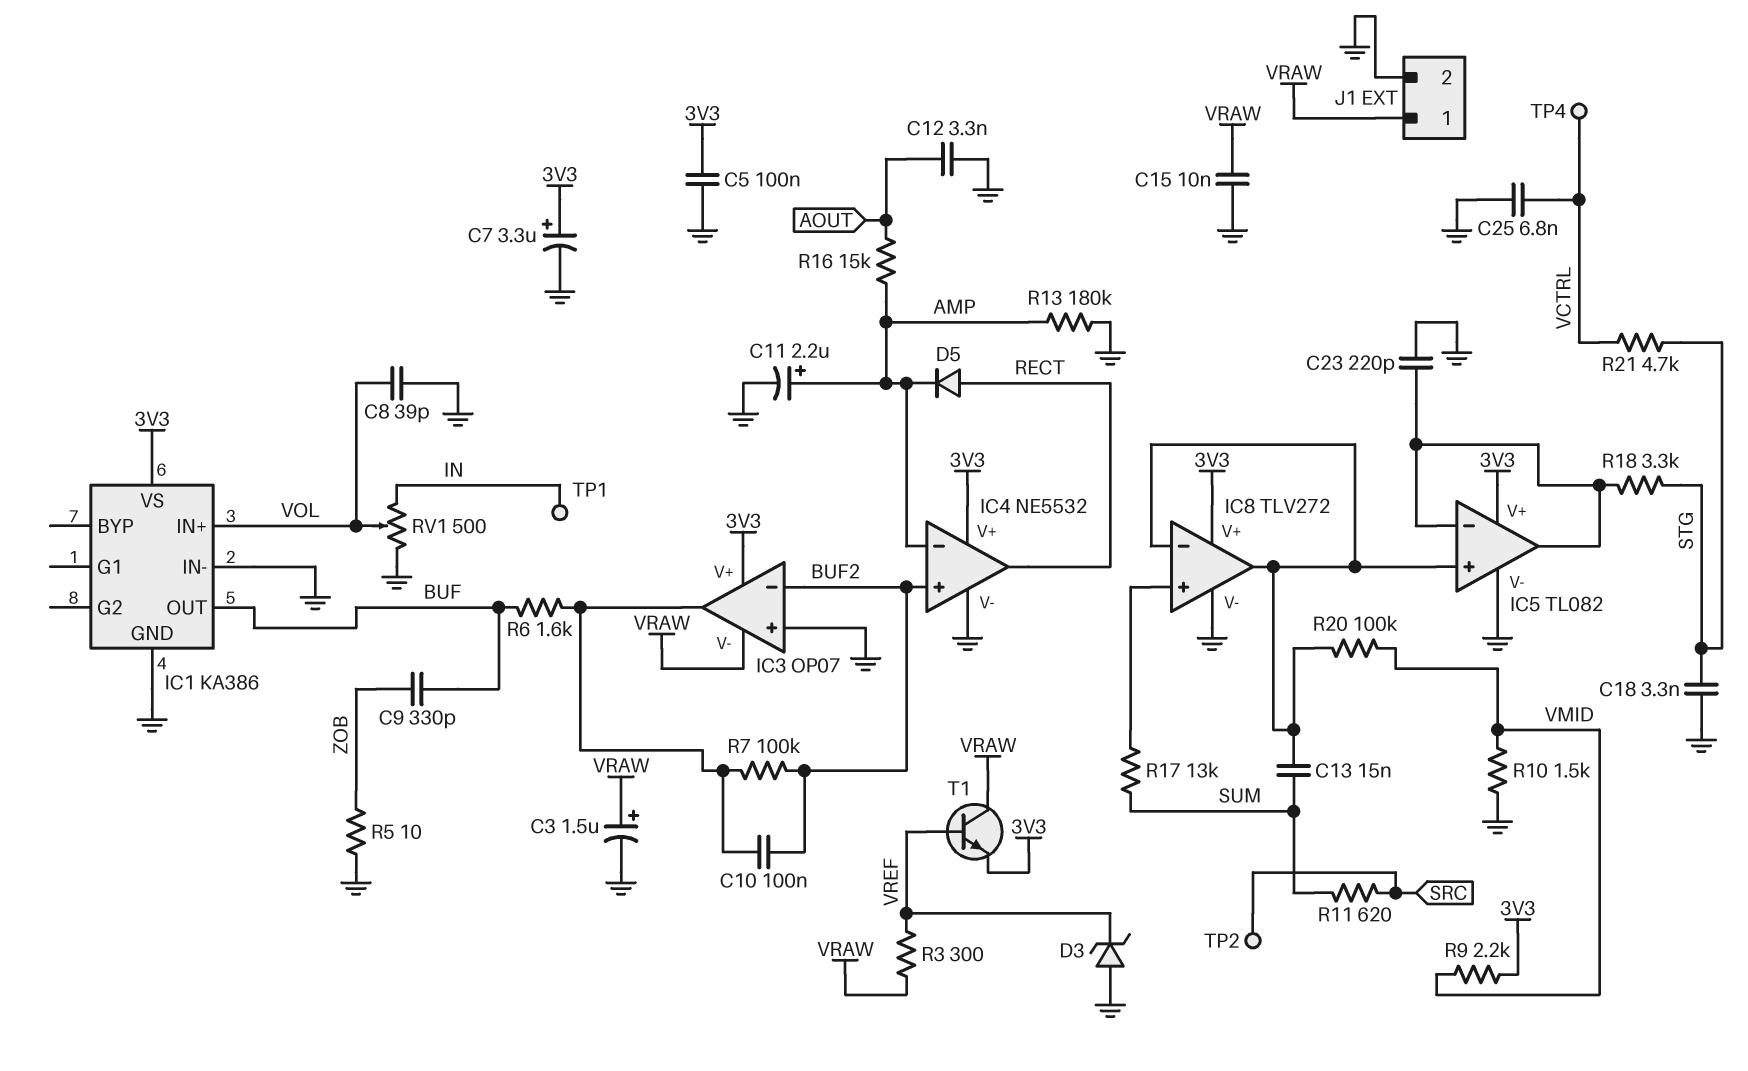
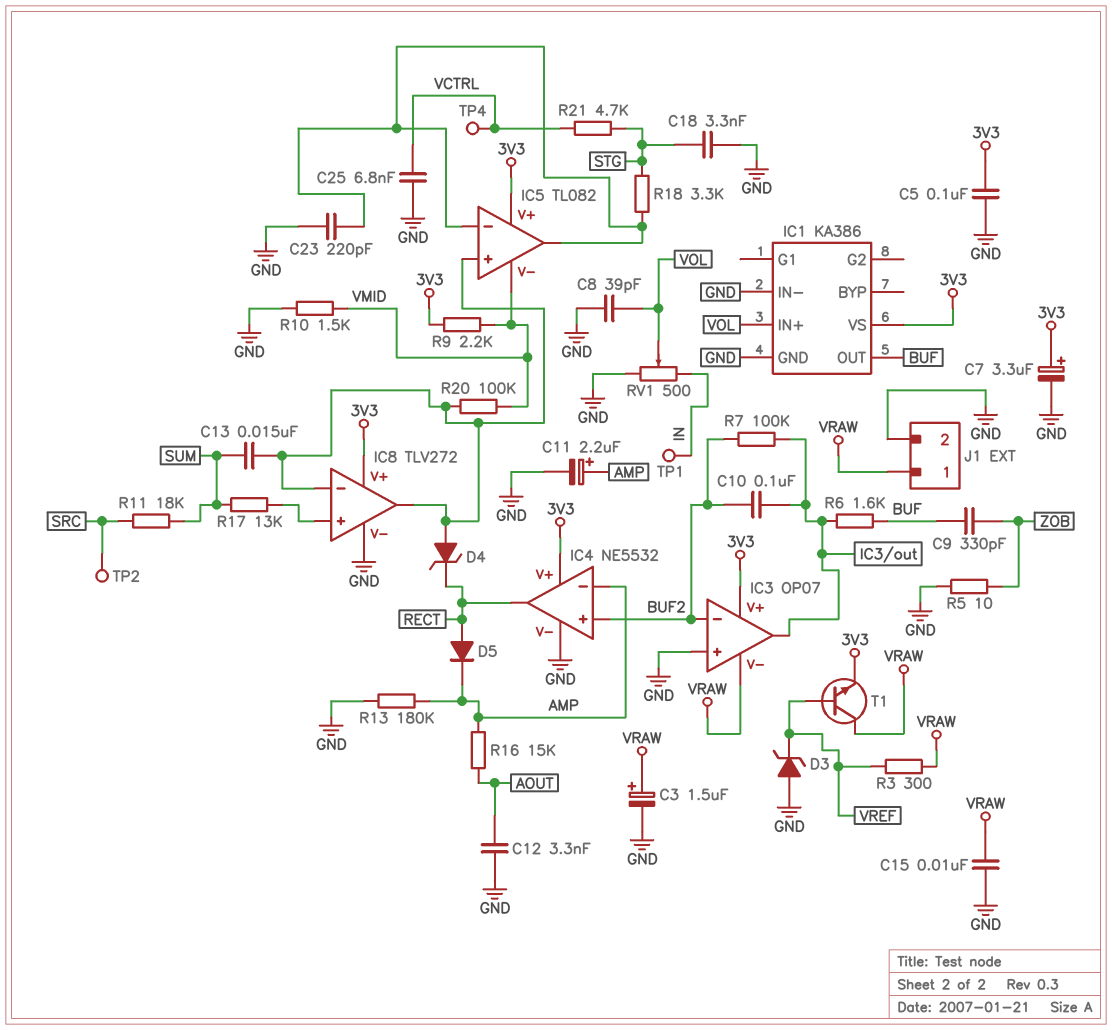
D4: none -> zener (A IC5/in+, K RECT)
IC5 pin V-: GND -> VMID
R11: 620 (SRC, SUM) -> 18k (SRC, SUM)

